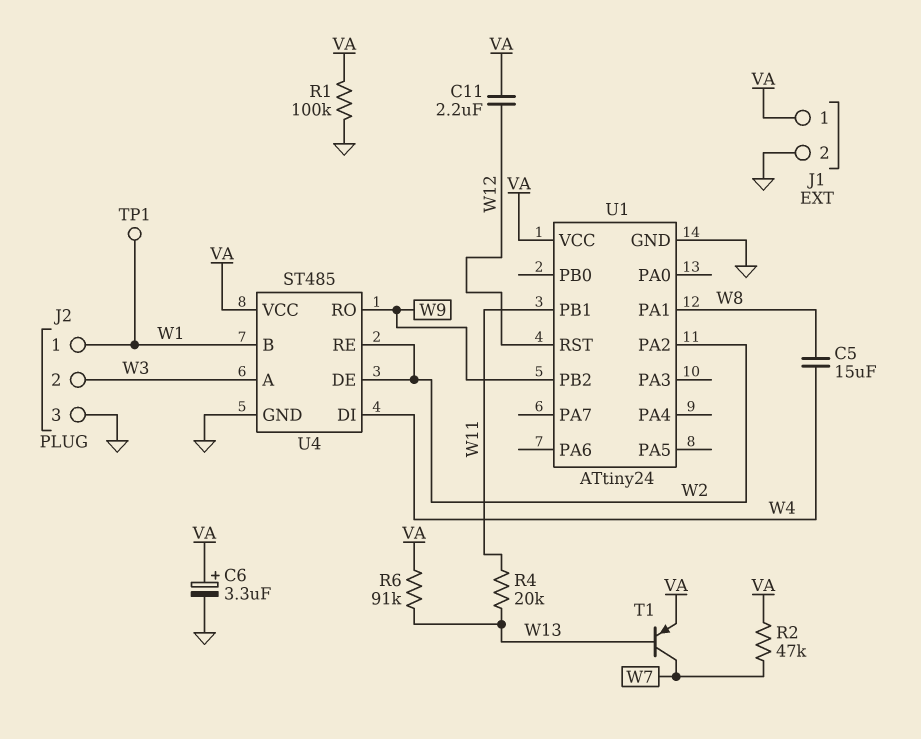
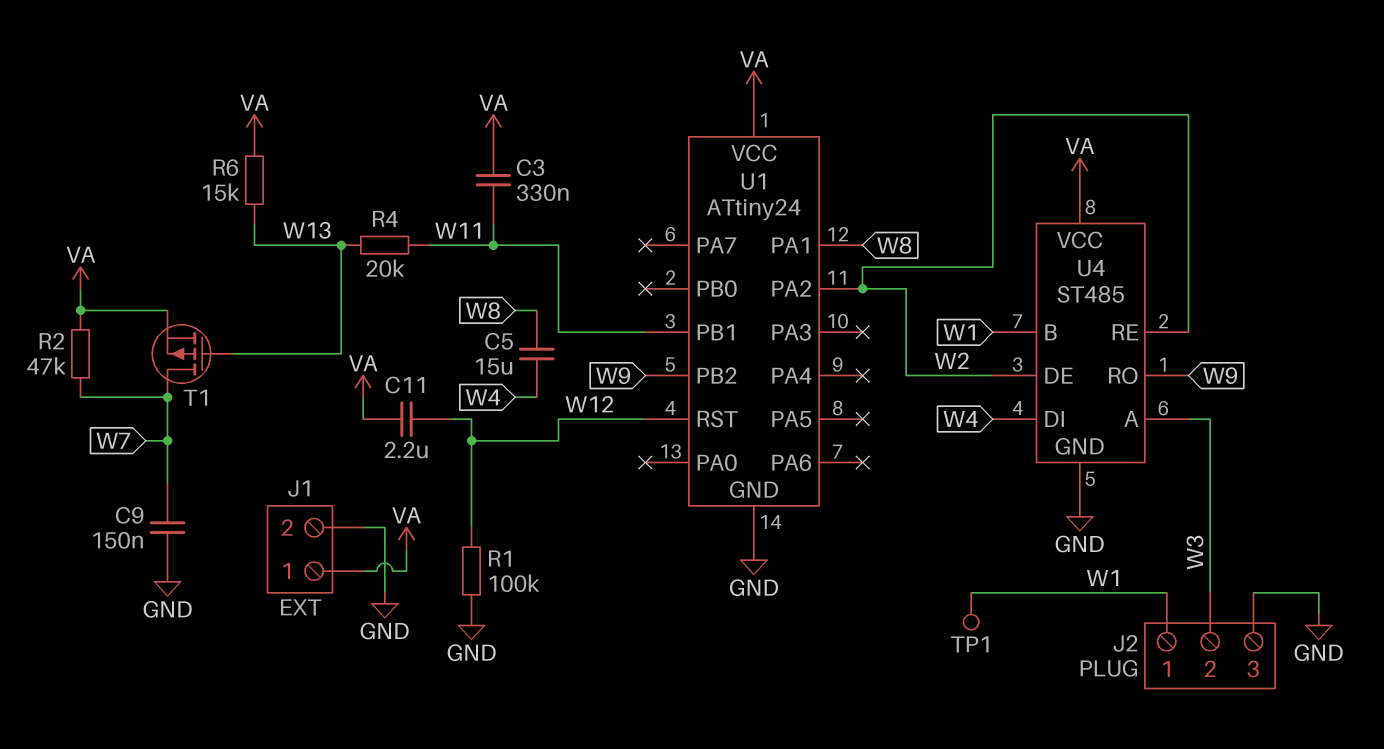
C3: none -> 330nF (VA, W11)
C6: 3.3uF (plus VA, minus GND) -> none
C9: none -> 150nF (GND, W7)
R1: 100k (GND, VA) -> 100k (GND, W12)
R6: 91k (VA, W13) -> 15k (VA, W13)
T1: PNP (B W13, C W7, E VA) -> PMOS (G W13, D W7, S VA)

